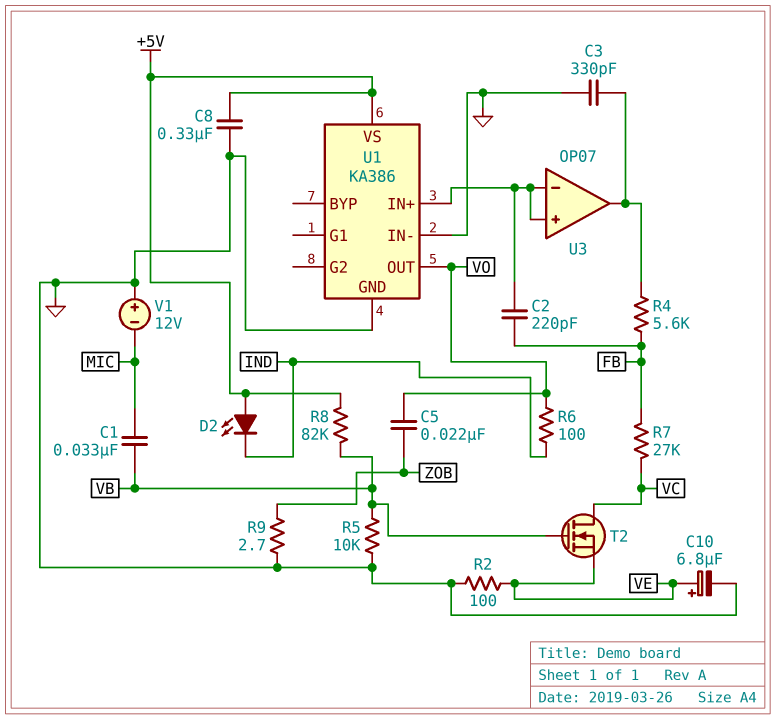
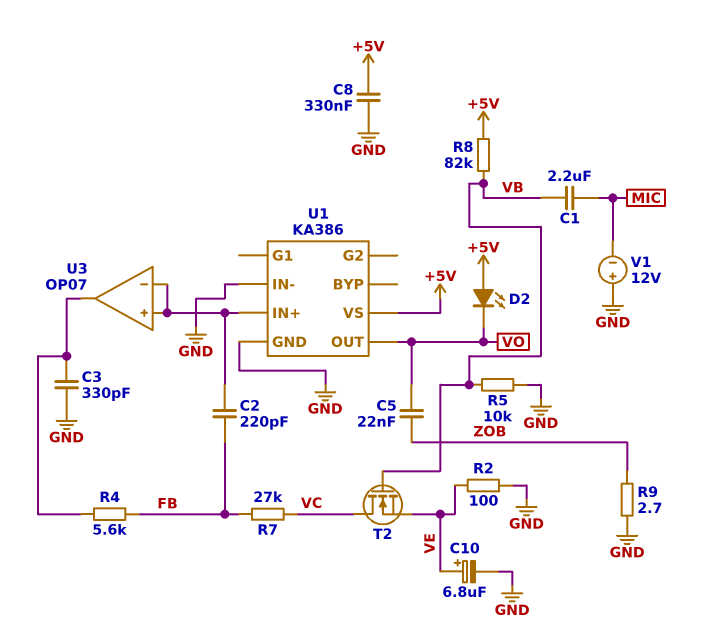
C1: 33nF (MIC, VB) -> 2.2uF (MIC, VB)
D2: LED (A +5V, K IND) -> LED (A +5V, K VO)
R6: 100 (IND, VO) -> none

